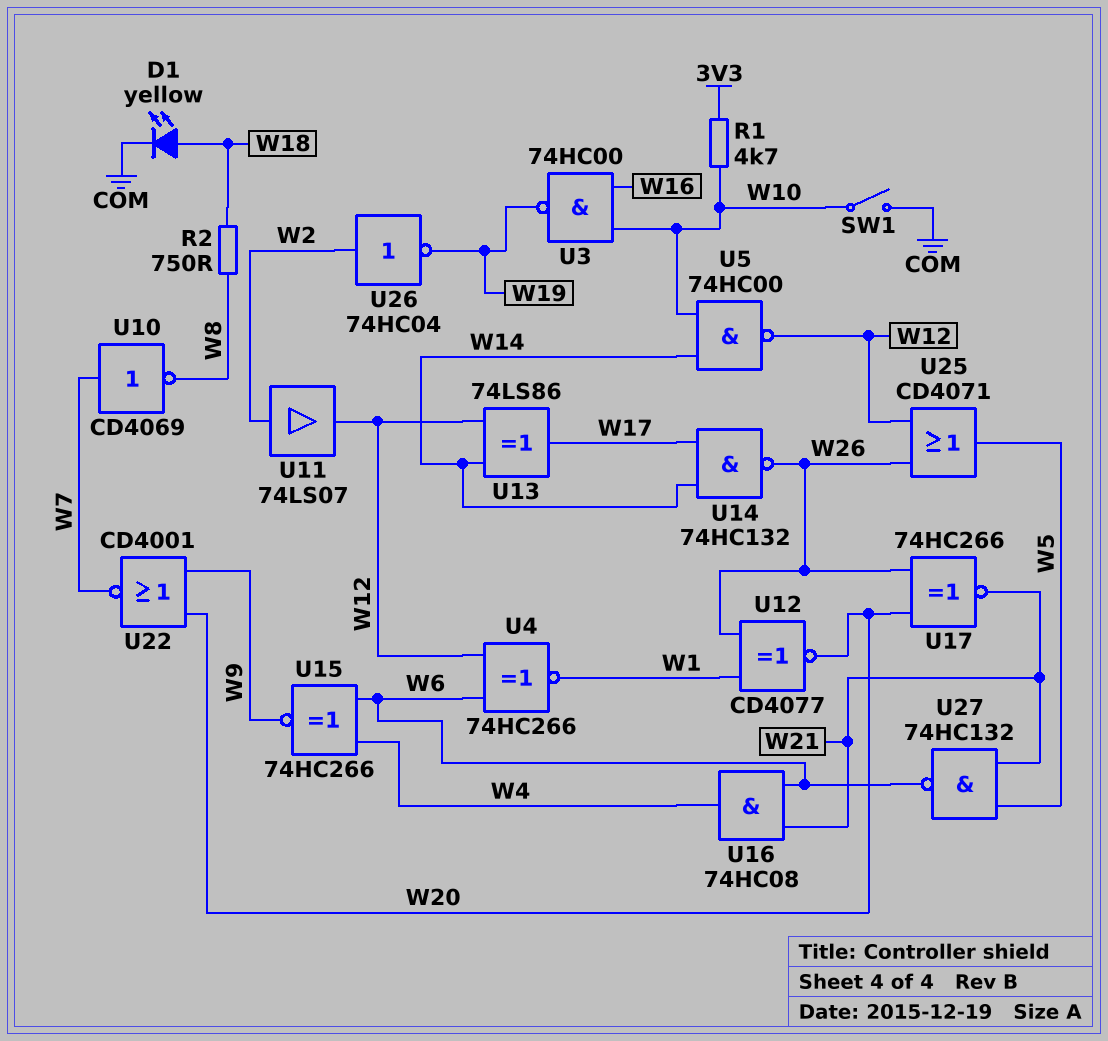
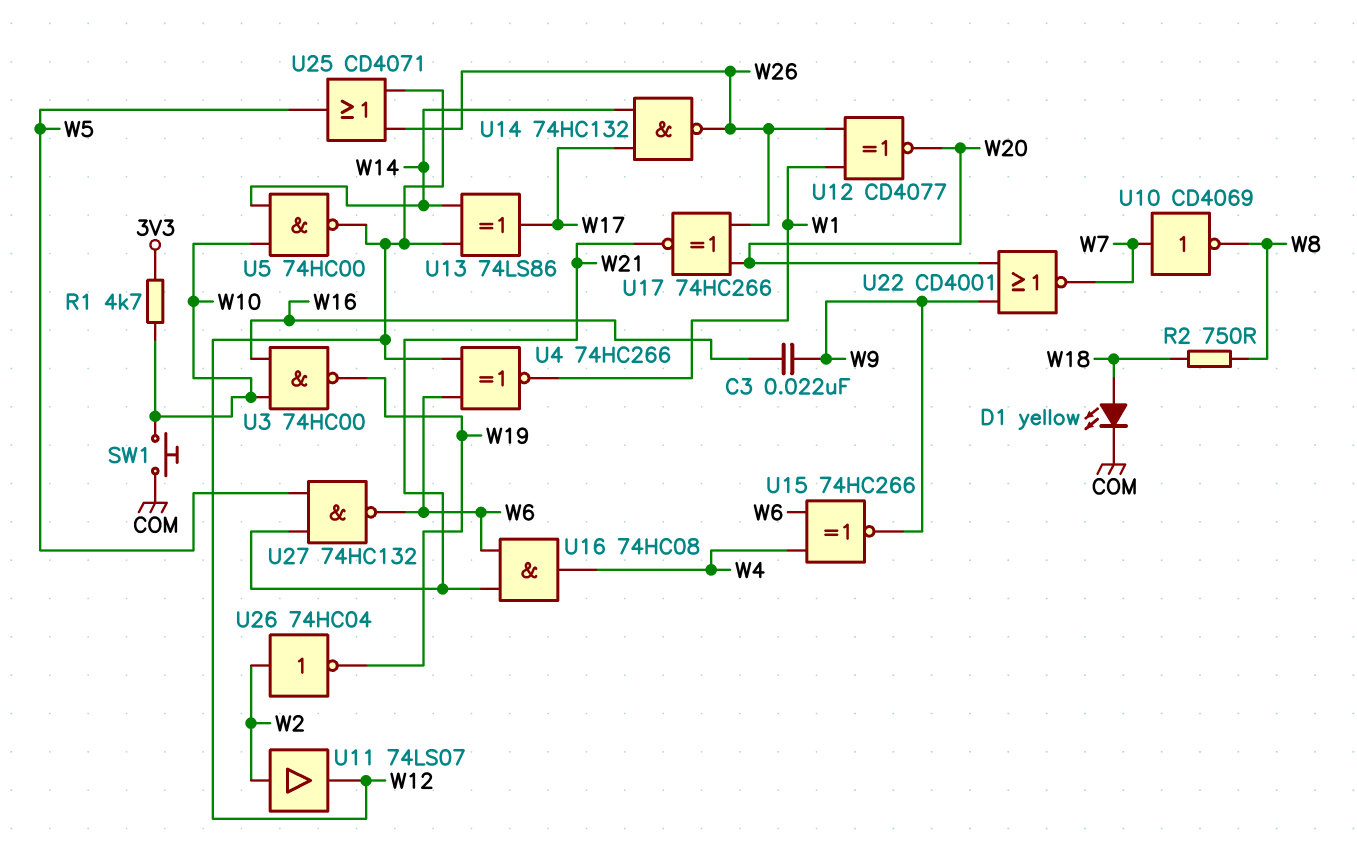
C3: none -> 22nF (W9, W16)
SW1: switch (COM, W10) -> button (COM, W10)

